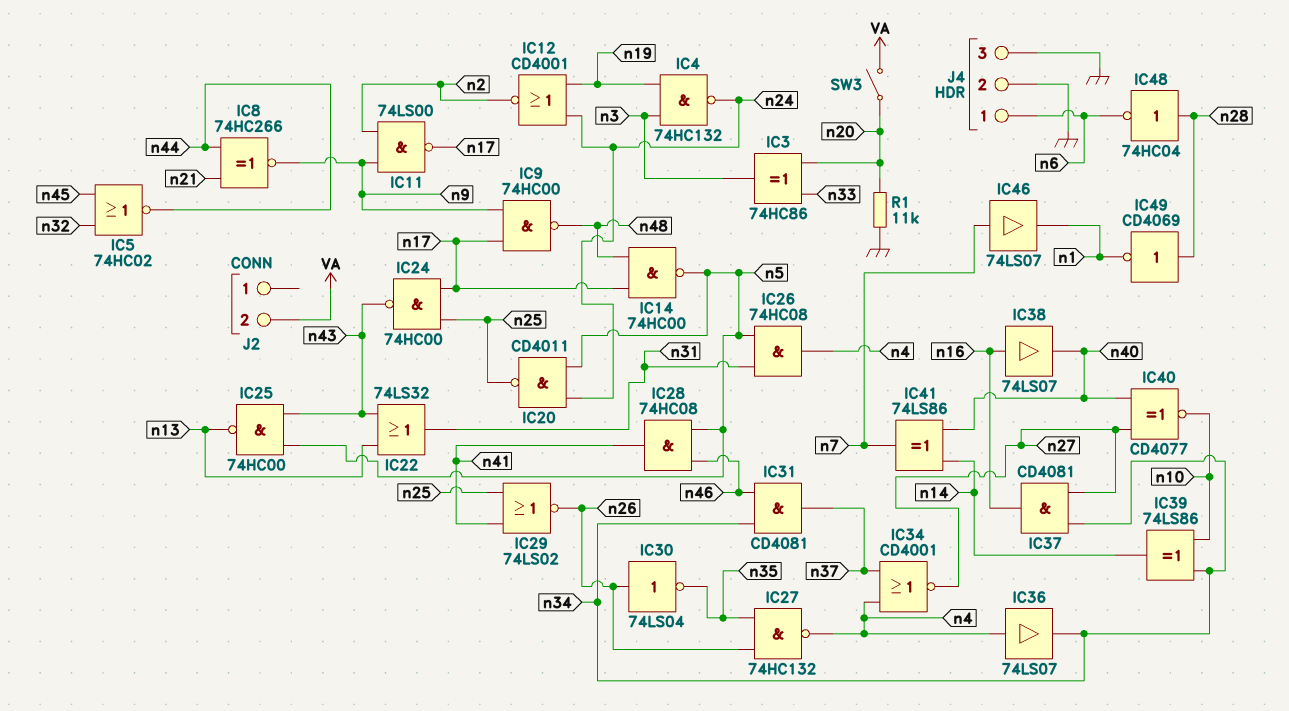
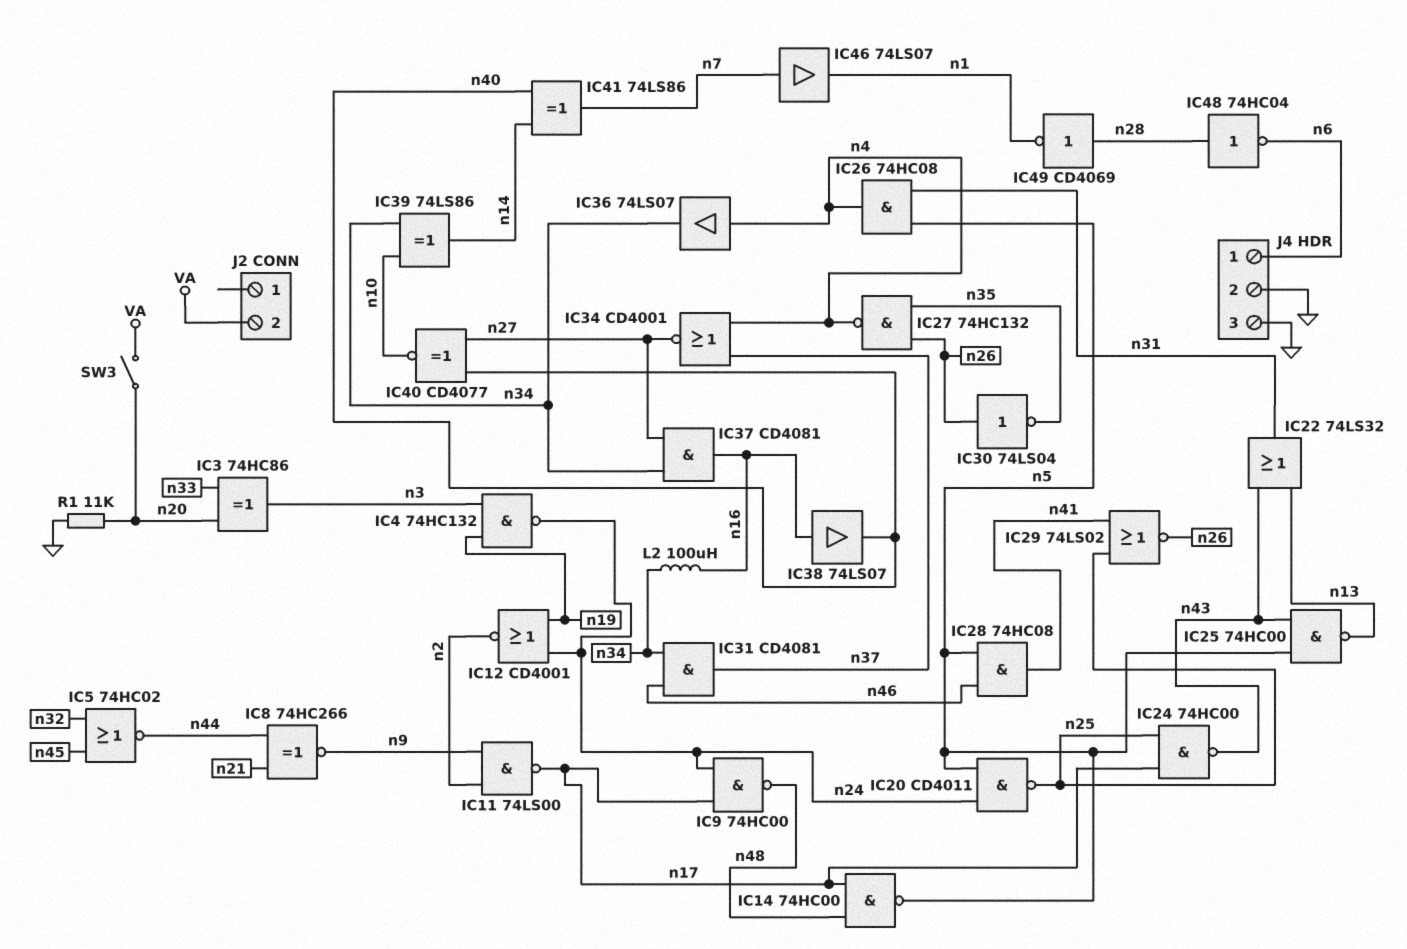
IC9: NAND 74HC00 (in n9, in n17, out n48) -> NAND 74HC00 (in n17, in n24, out n48)
L2: none -> 100uH (n16, n34)

